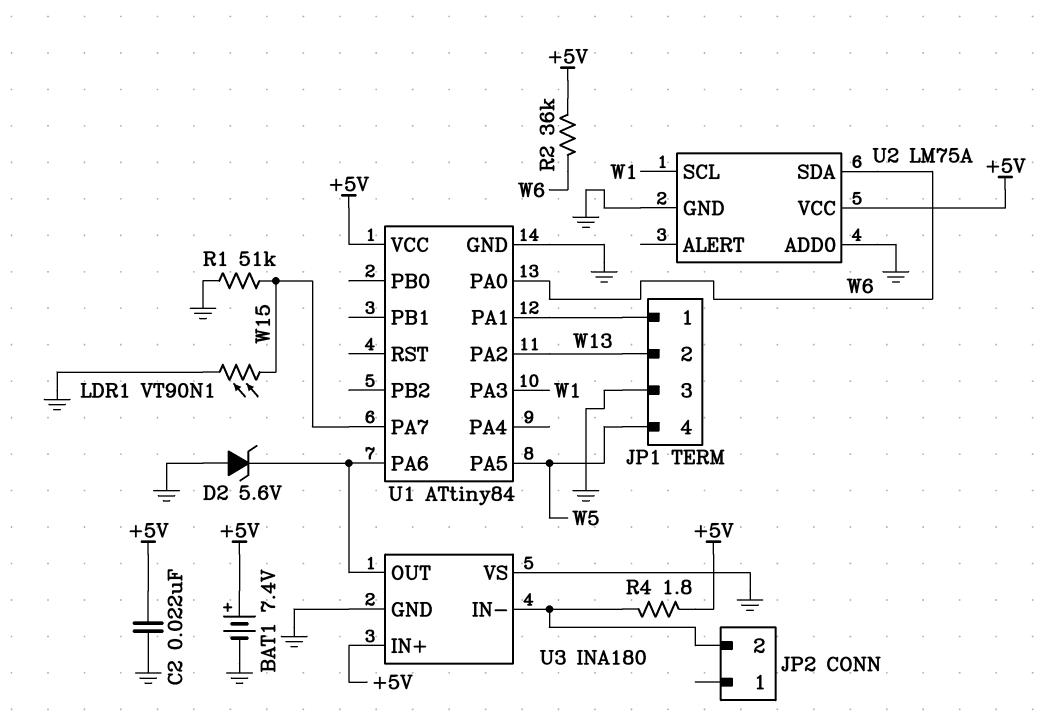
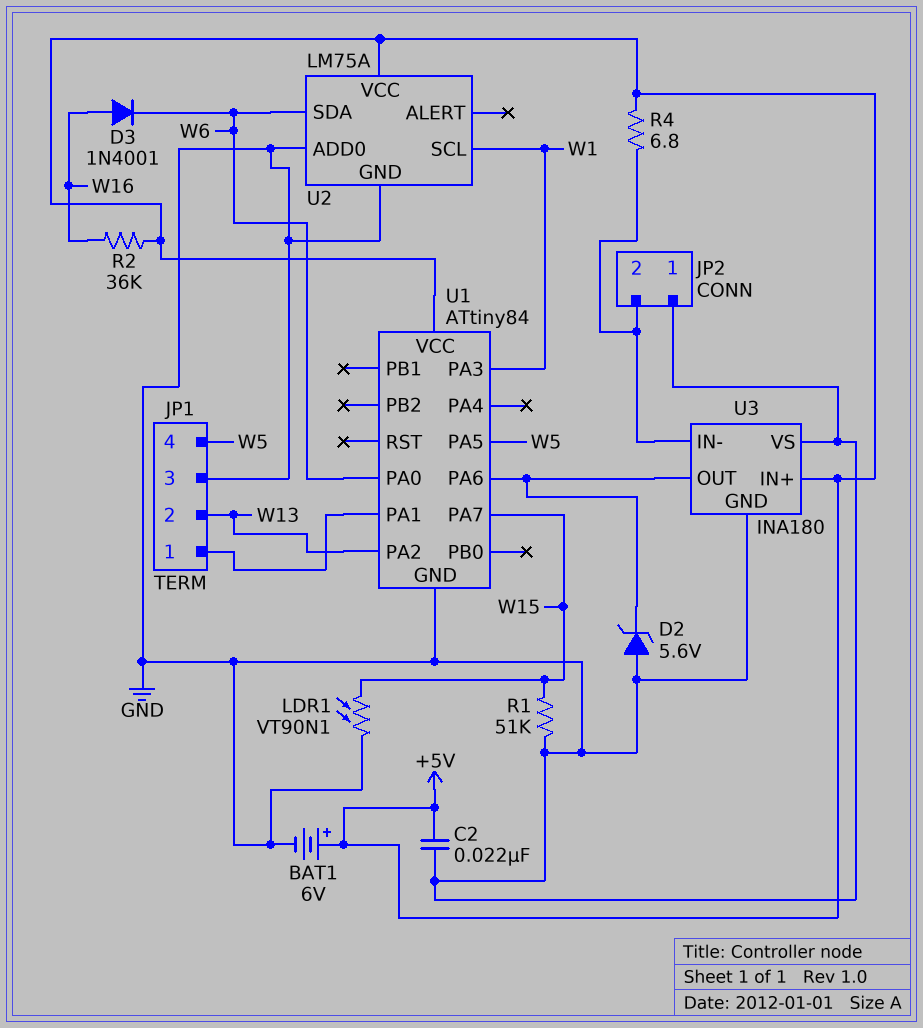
BAT1: 7.4V (plus +5V, minus GND) -> 6V (plus +5V, minus GND)
D3: none -> diode 1N4001 (A W16, K W6)
JP2 pin 1: none -> GND
R2: 36k (+5V, W6) -> 36k (+5V, W16)
R4: 1.8 (+5V, JP2/2) -> 6.8 (+5V, JP2/2)

